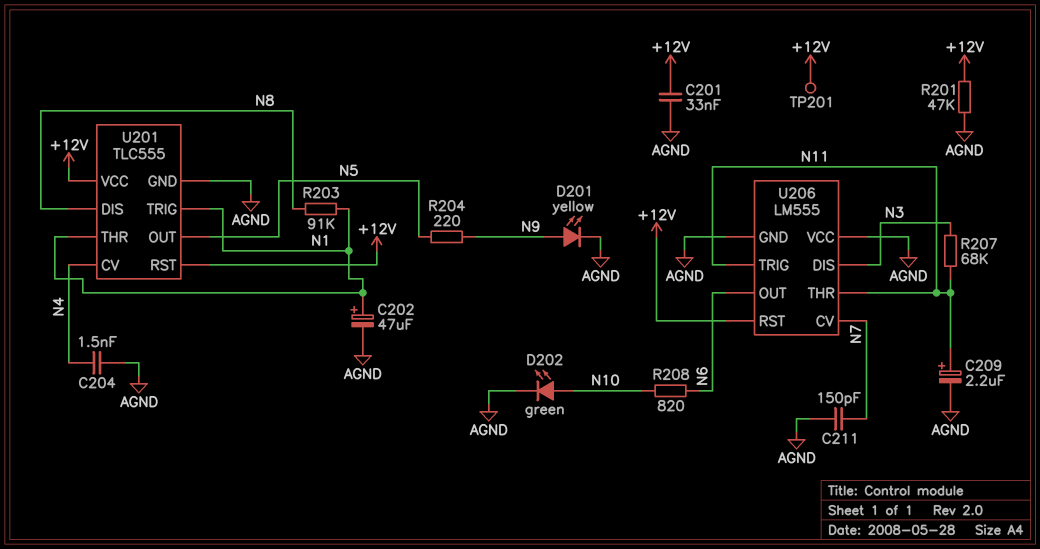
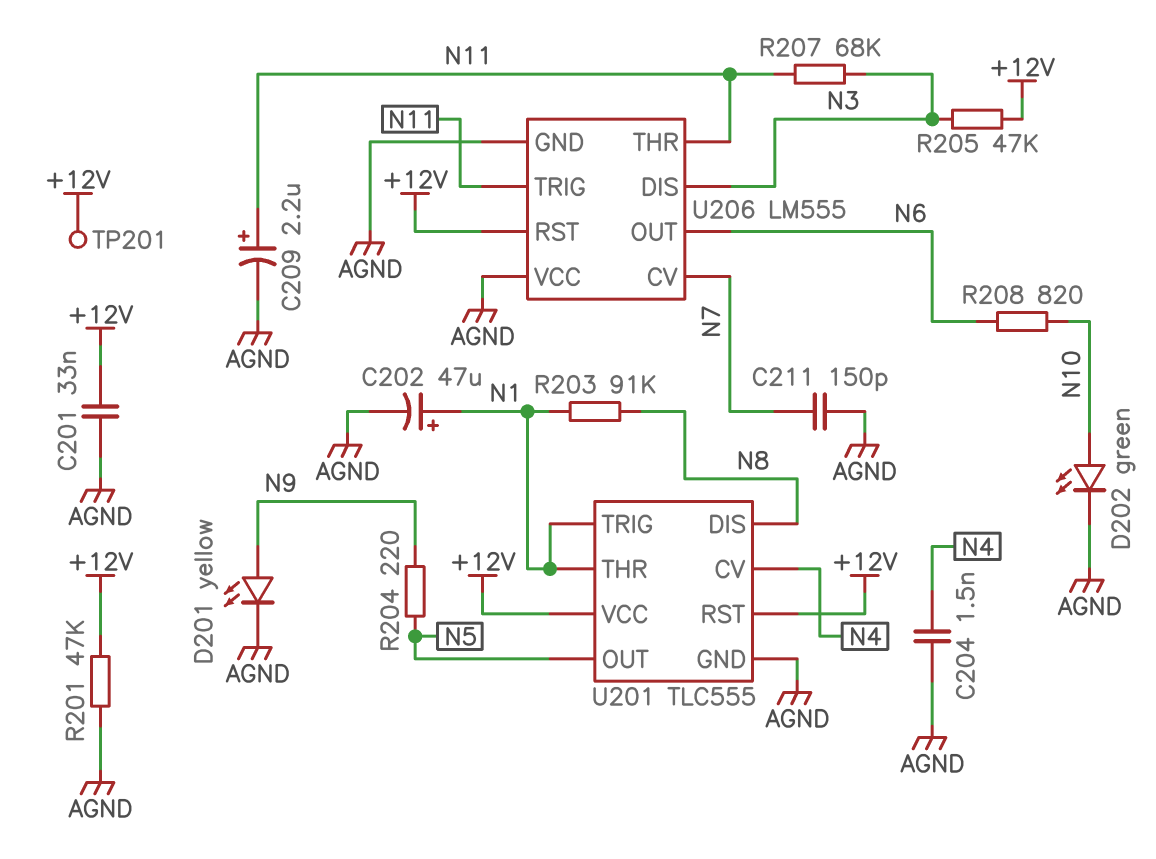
R205: none -> 47k (+12V, N3)

